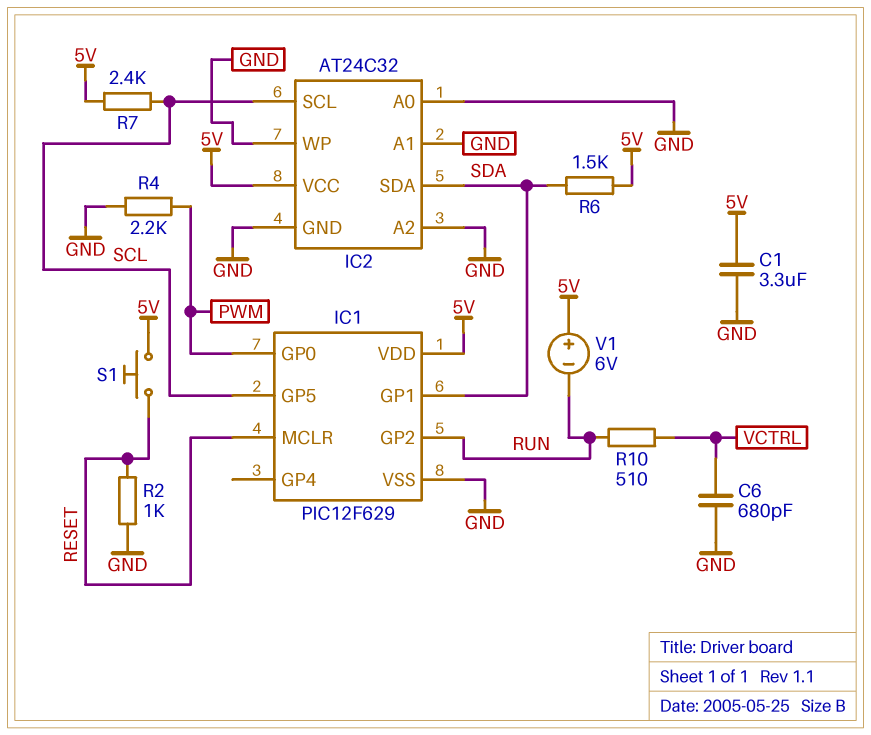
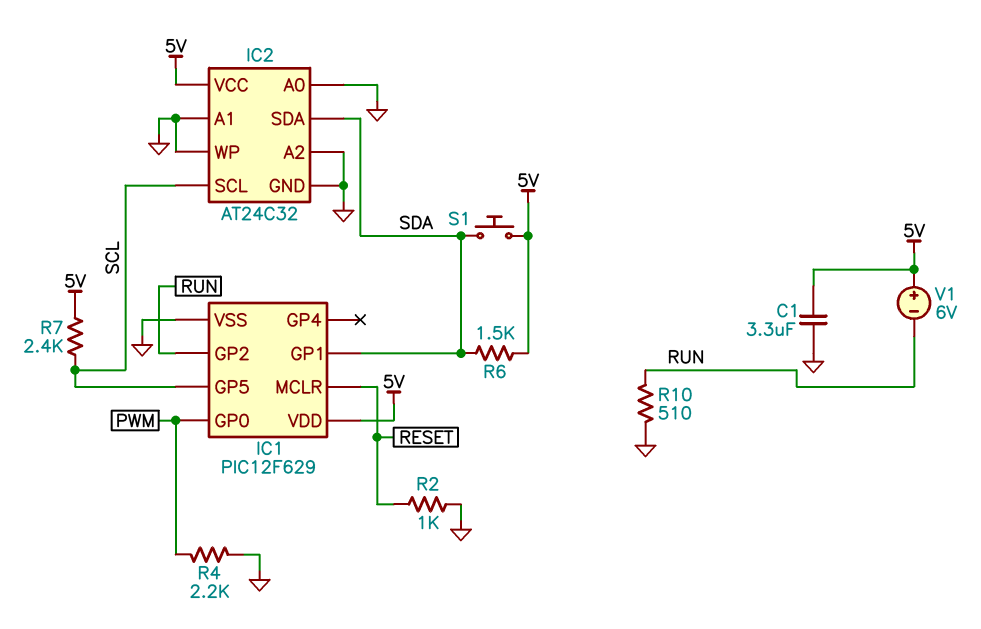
C6: 680pF (GND, VCTRL) -> none
R10: 510 (RUN, VCTRL) -> 510 (GND, RUN)
S1: button (5V, RESET) -> button (5V, SDA)

